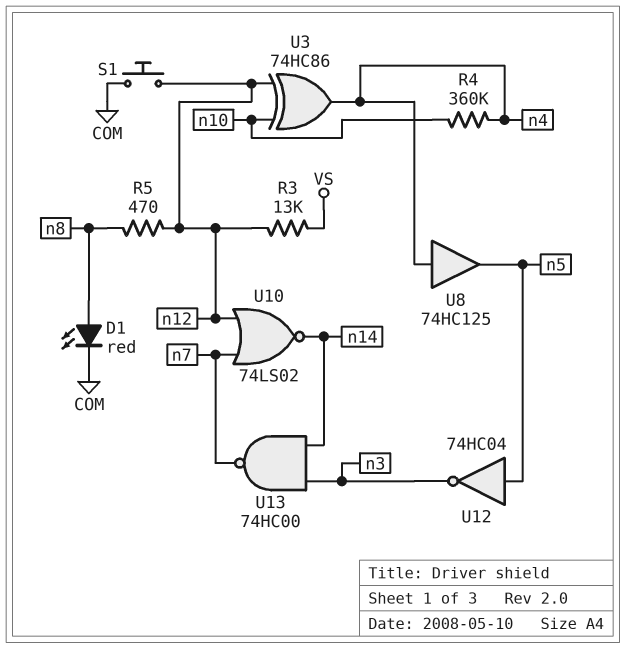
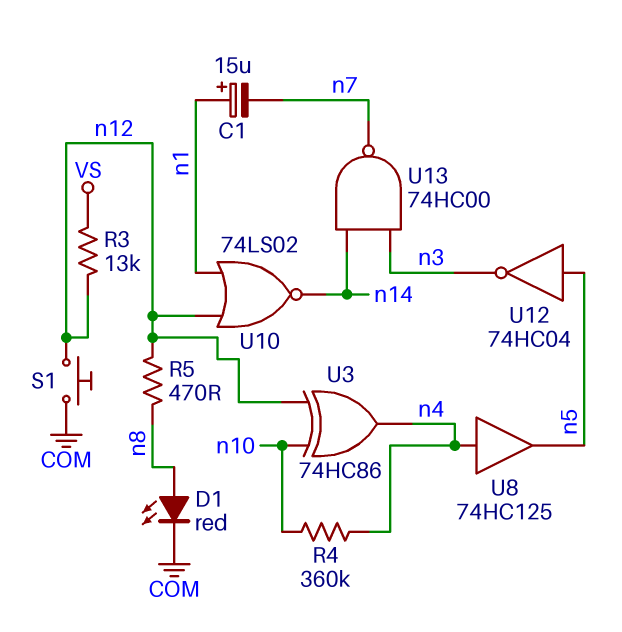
C1: none -> 15uF (plus n1, minus n7)
U10: NOR 74LS02 (in n7, in n12, out n14) -> NOR 74LS02 (in n1, in n12, out n14)

